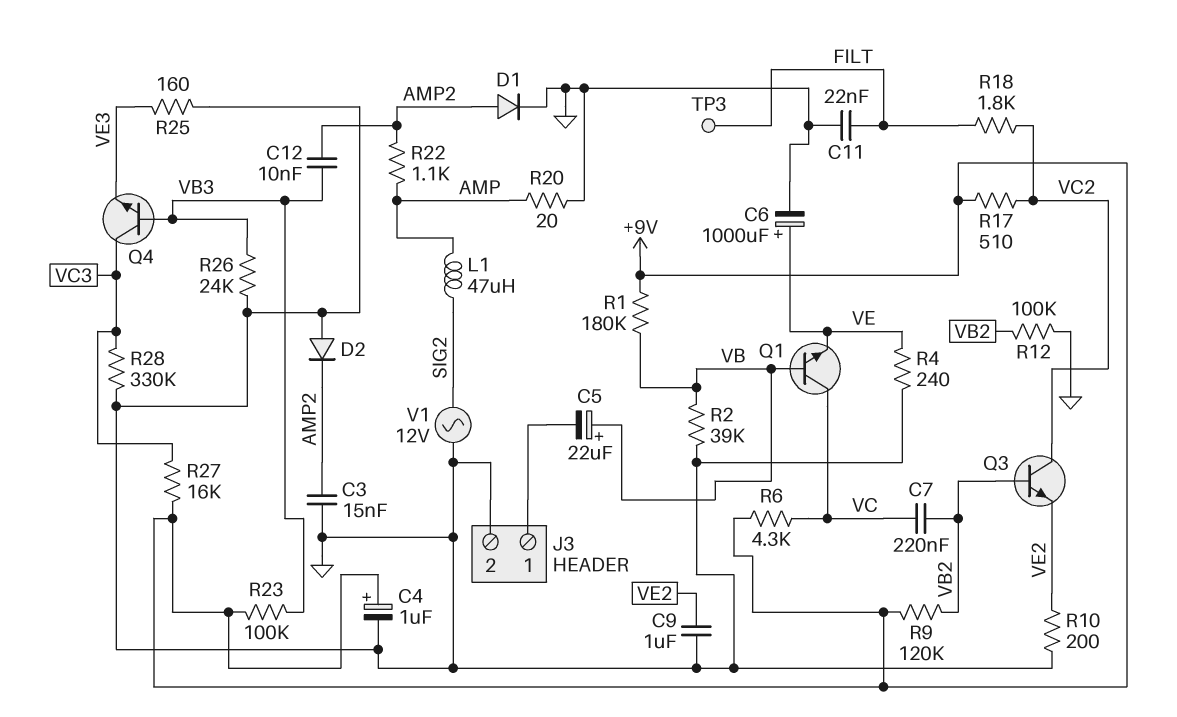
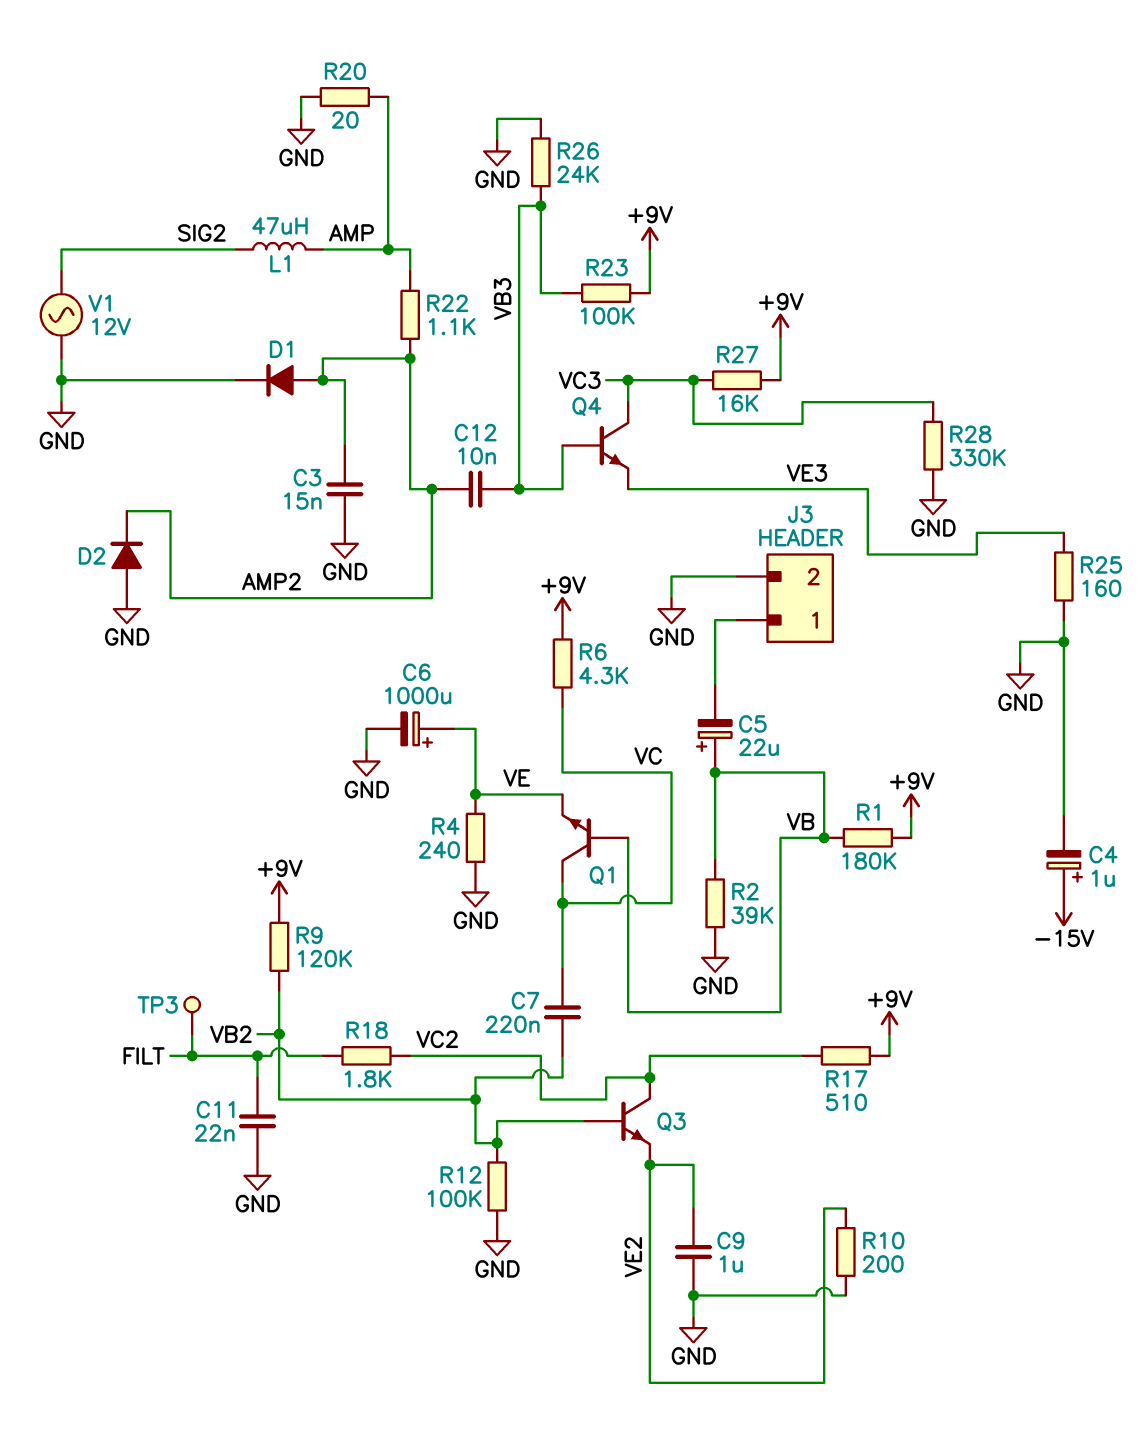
C4: 1uF (plus +9V, minus GND) -> 1uF (plus -15V, minus GND)

